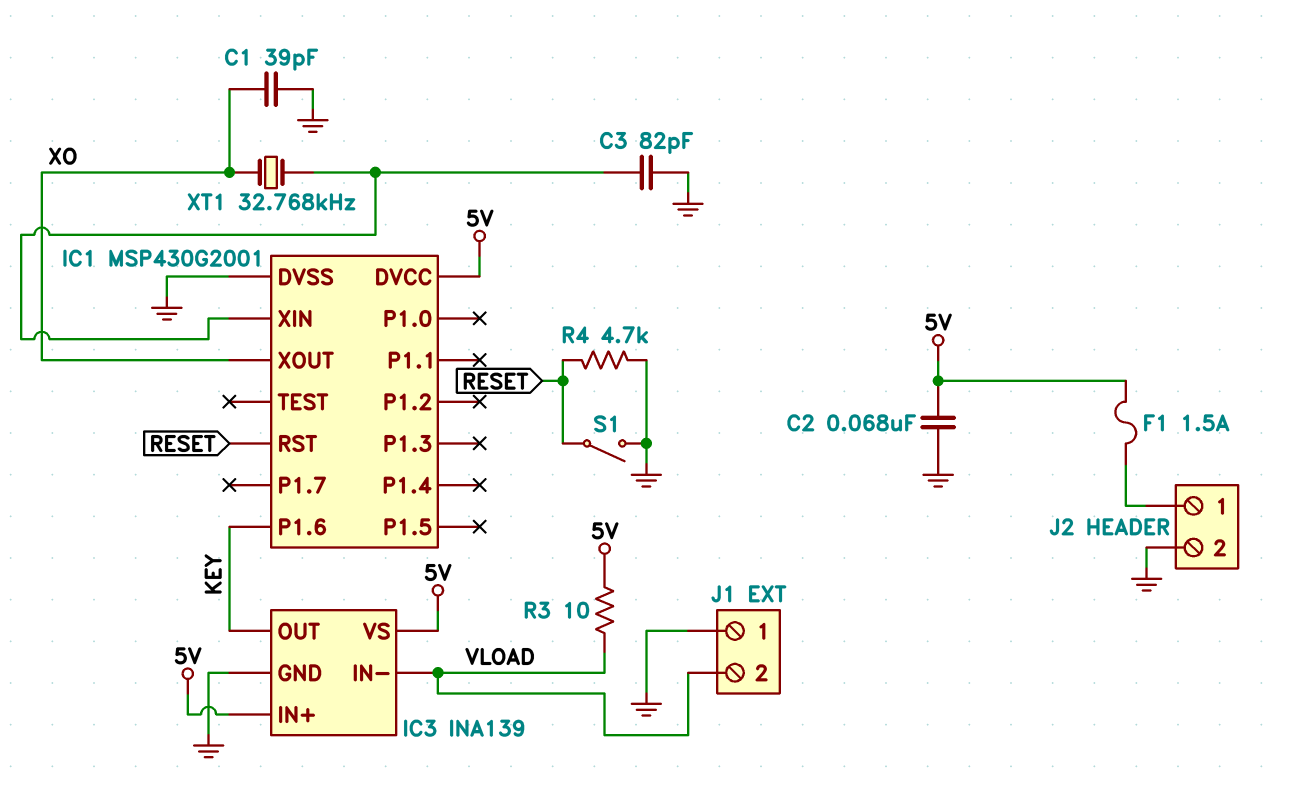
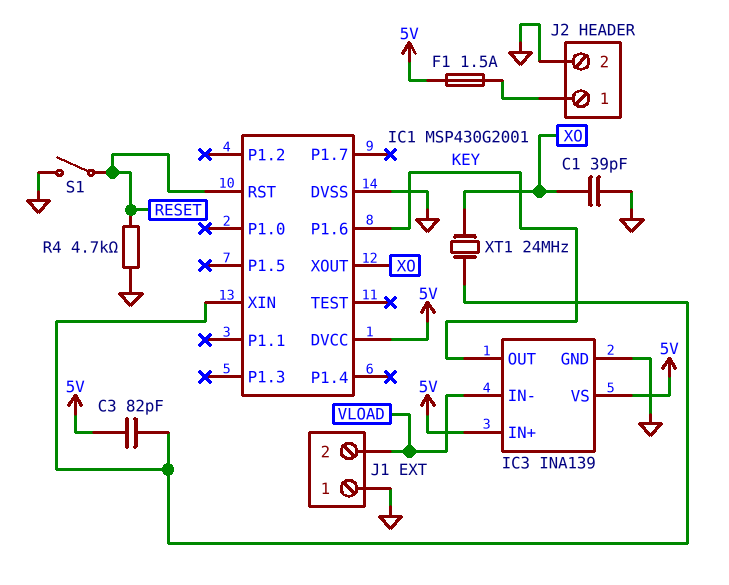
C2: 68nF (5V, GND) -> none
C3: 82pF (GND, IC1/XIN) -> 82pF (5V, IC1/XIN)
R3: 10 (5V, VLOAD) -> none
XT1: 32.768kHz (IC1/XIN, XO) -> 24MHz (IC1/XIN, XO)

